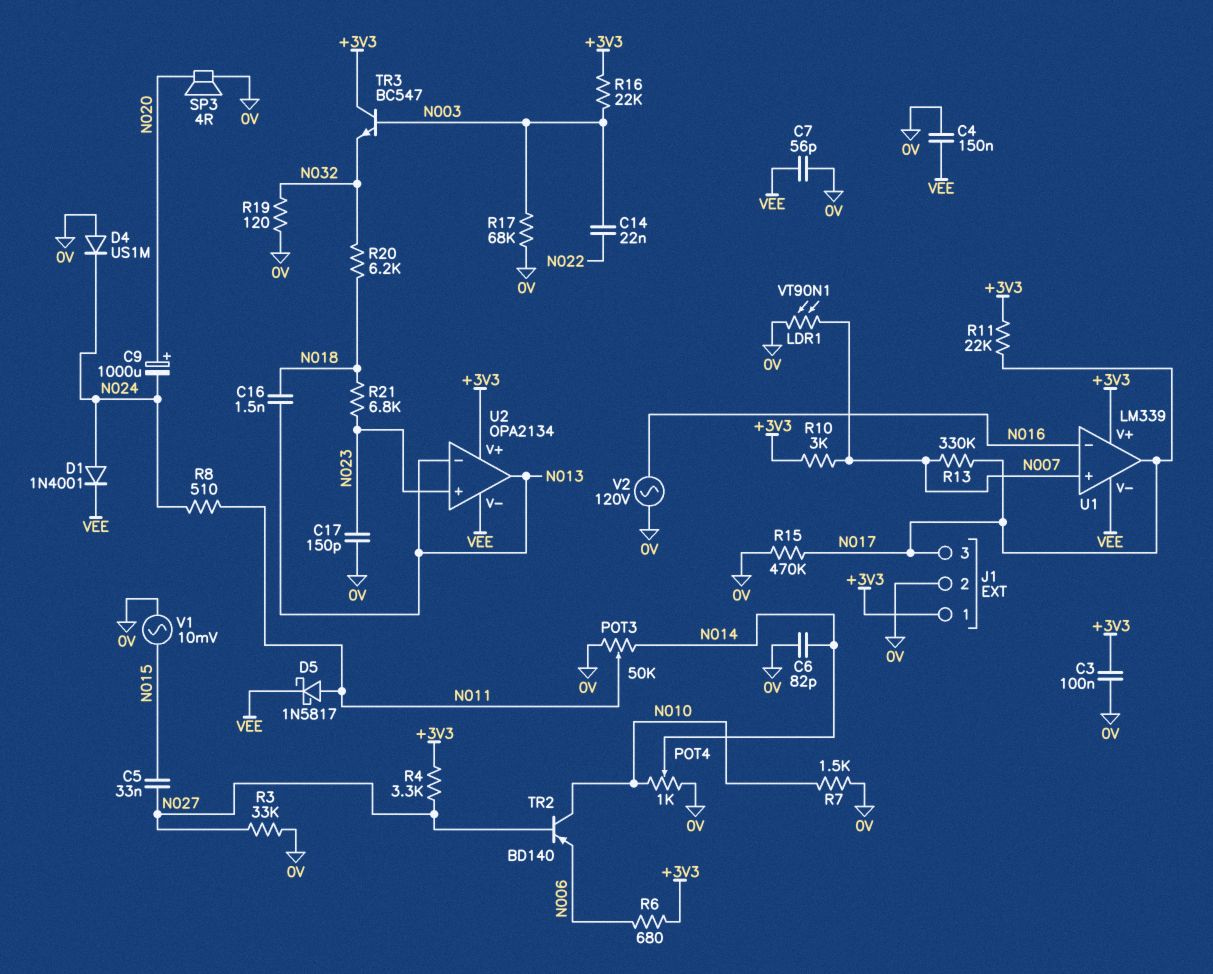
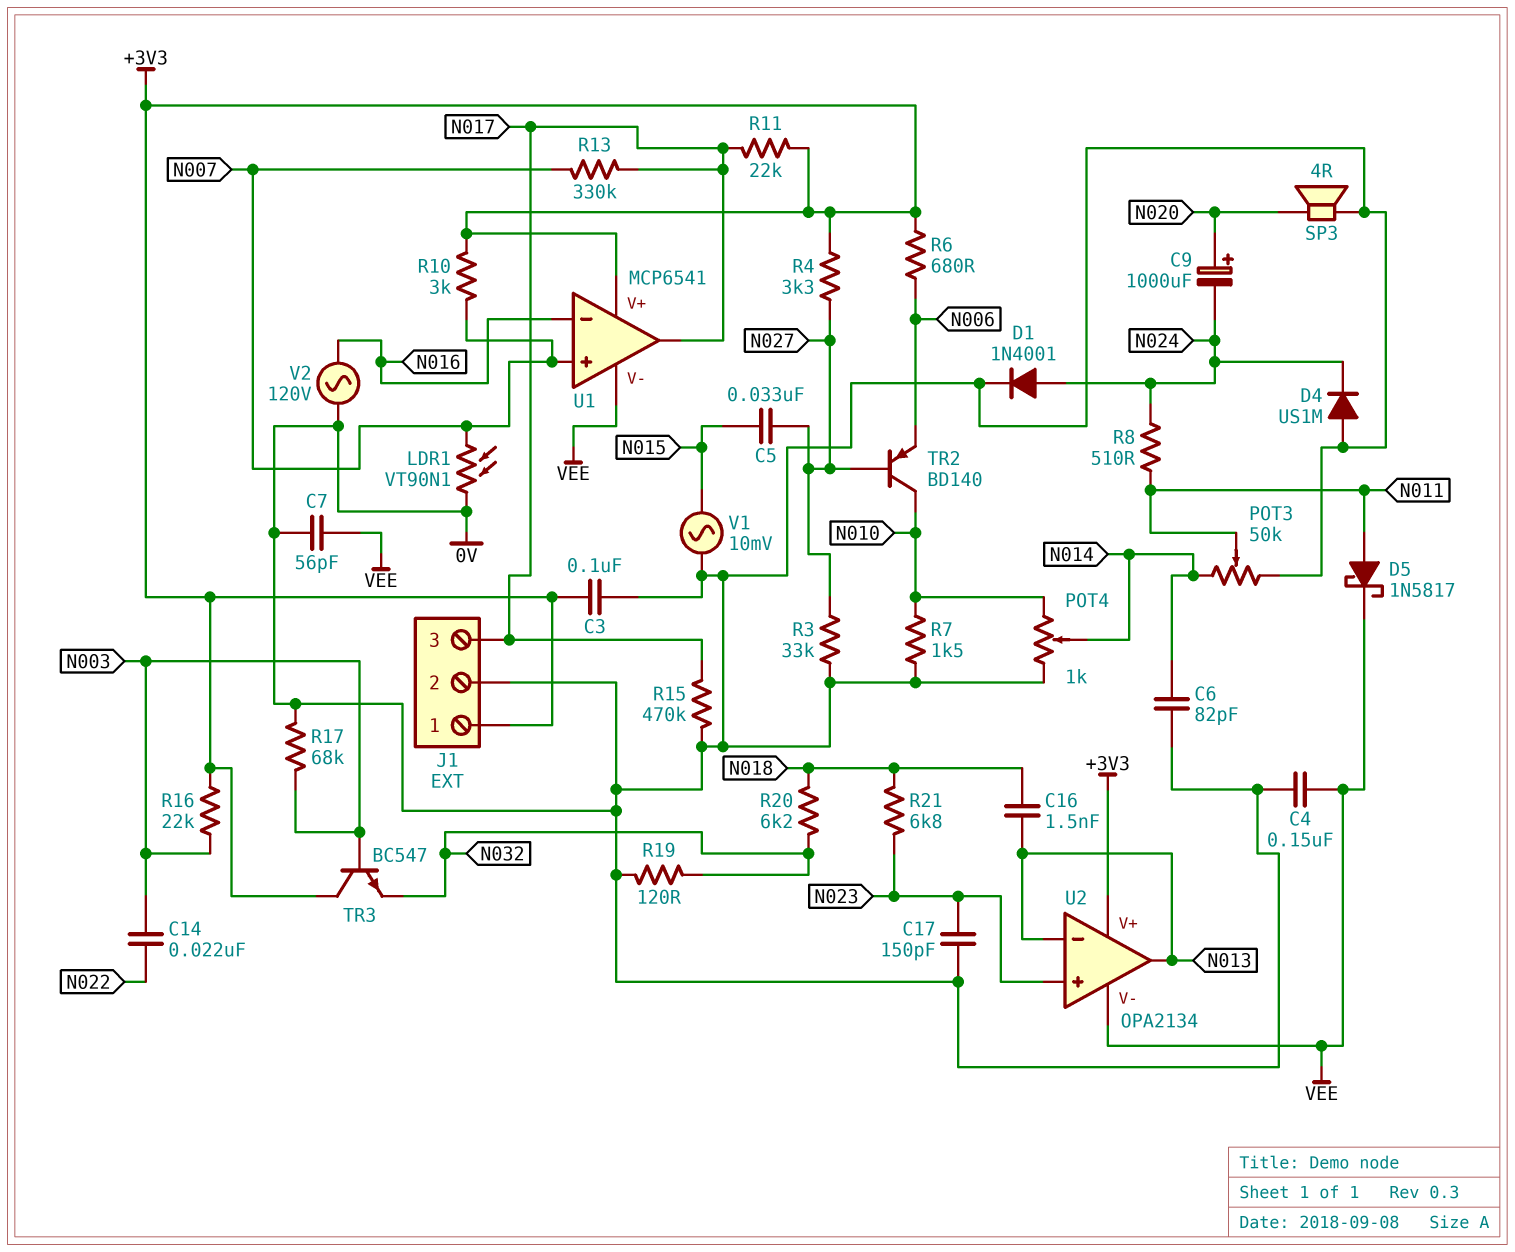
D1: diode 1N4001 (A N024, K VEE) -> diode 1N4001 (A N024, K 0V)
U1: LM339 -> MCP6541

